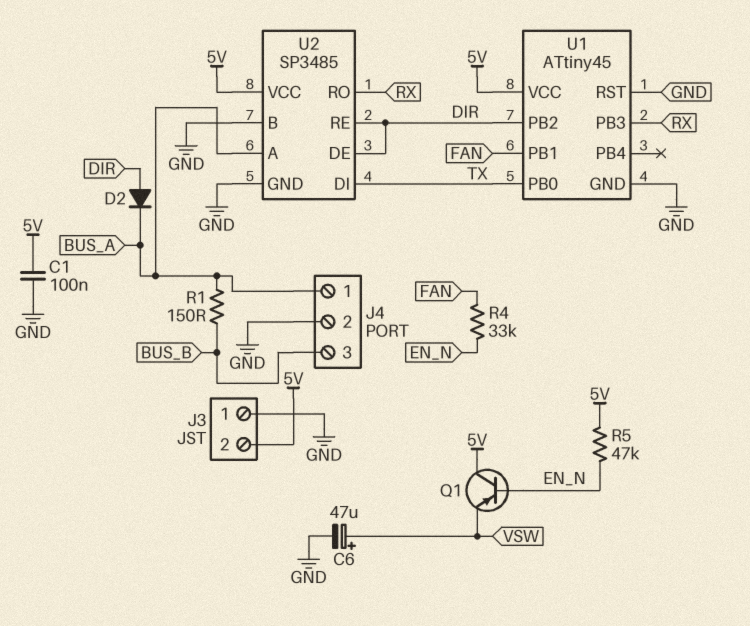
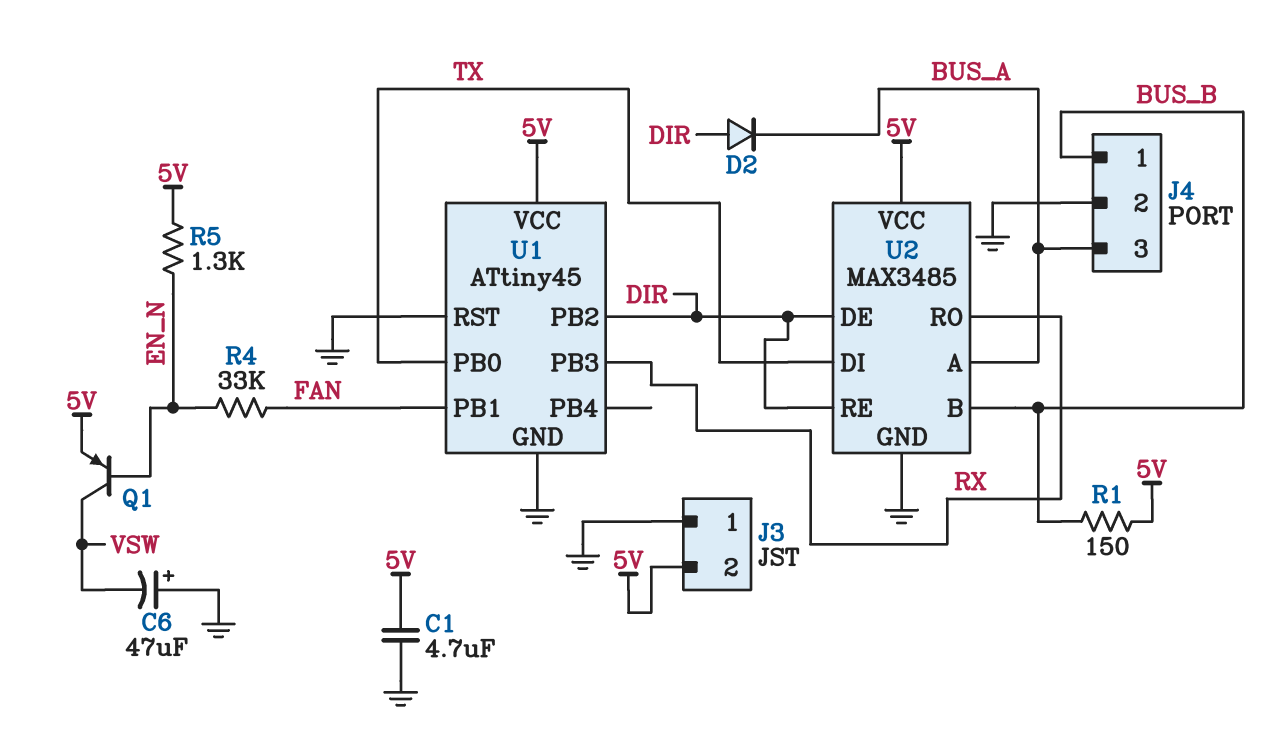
C1: 100nF (5V, GND) -> 4.7uF (5V, GND)
C6: 47uF (plus VSW, minus GND) -> 47uF (plus GND, minus VSW)
J4 pin 1: BUS_A -> BUS_B
J4 pin 3: BUS_B -> BUS_A
Q1: PNP (B EN_N, C 5V, E VSW) -> PNP (B EN_N, C VSW, E 5V)
R1: 150 (BUS_A, BUS_B) -> 150 (5V, BUS_B)
R5: 47k (5V, EN_N) -> 1.3k (5V, EN_N)
U2: SP3485 -> MAX3485
U2 pin B: GND -> BUS_B

